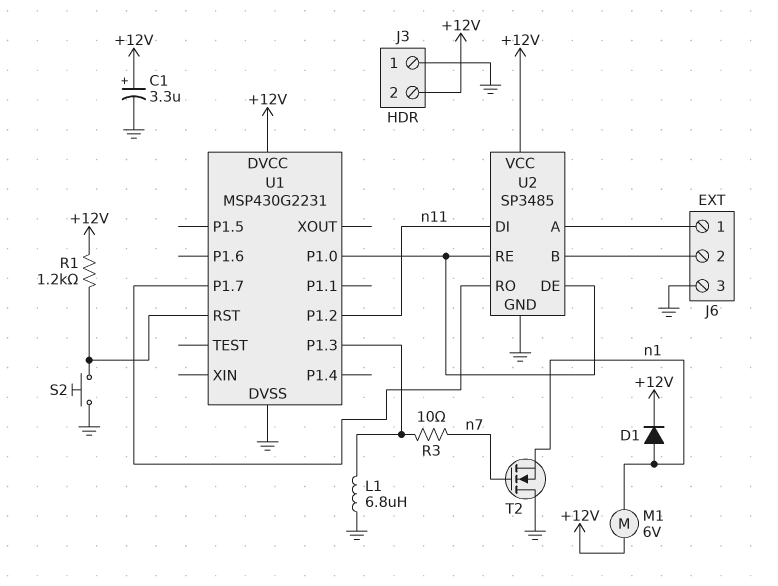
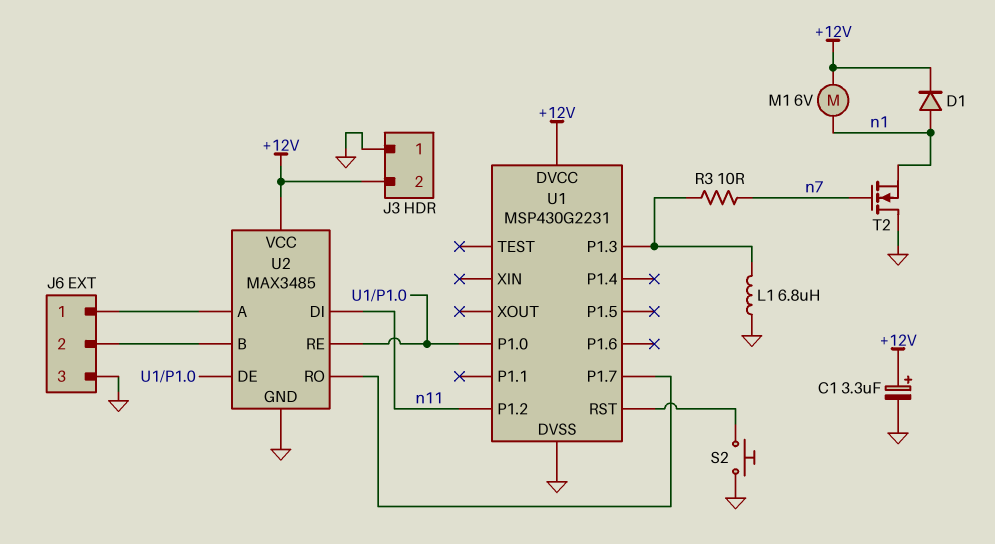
R1: 1.2k (+12V, U1/RST) -> none
U2: SP3485 -> MAX3485

